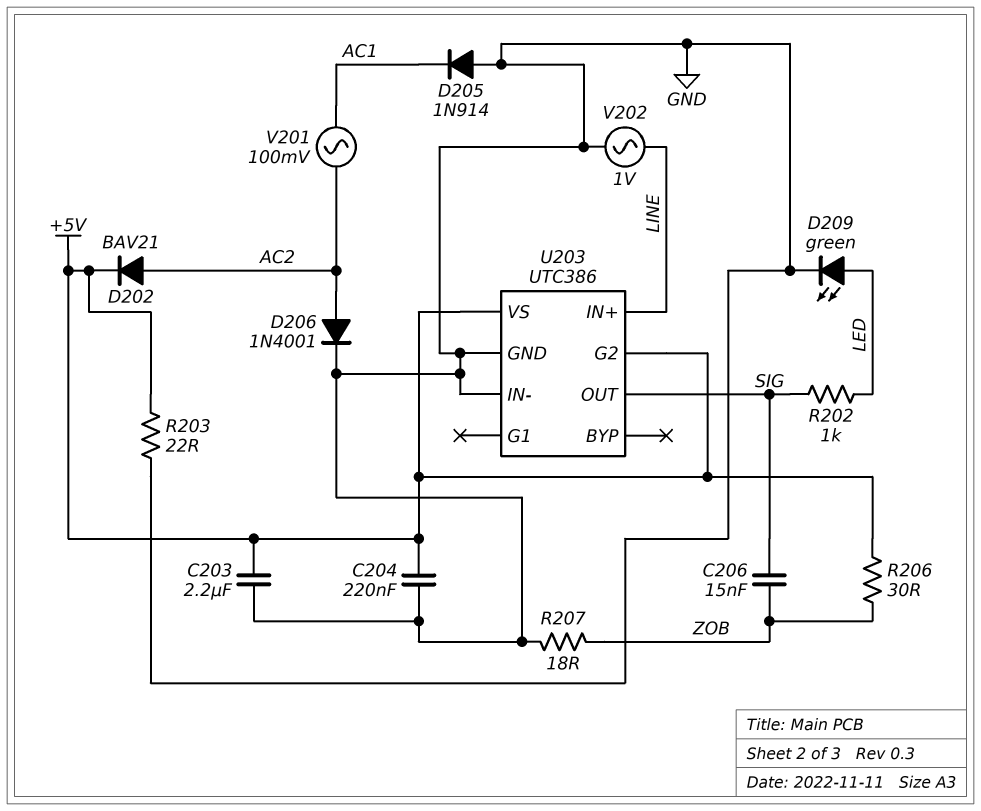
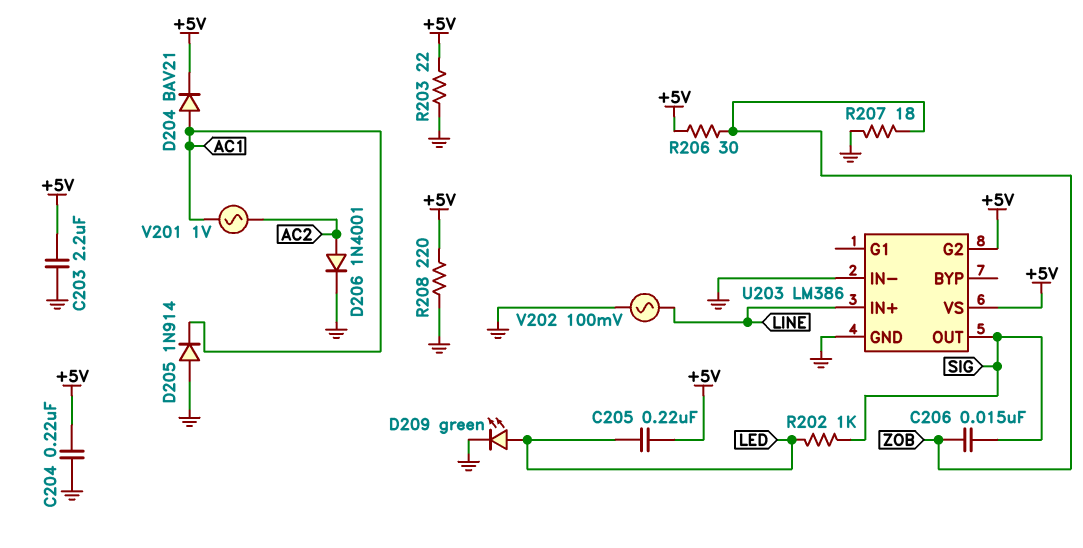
C205: none -> 220nF (+5V, LED)
D202: diode BAV21 (A AC2, K +5V) -> none
D204: none -> diode BAV21 (A AC1, K +5V)
R208: none -> 220 (+5V, GND)
U203: UTC386 -> LM386
V201: AC 100mV (AC1, AC2) -> AC 1V (AC1, AC2)
V202: AC 1V (GND, LINE) -> AC 100mV (GND, LINE)

